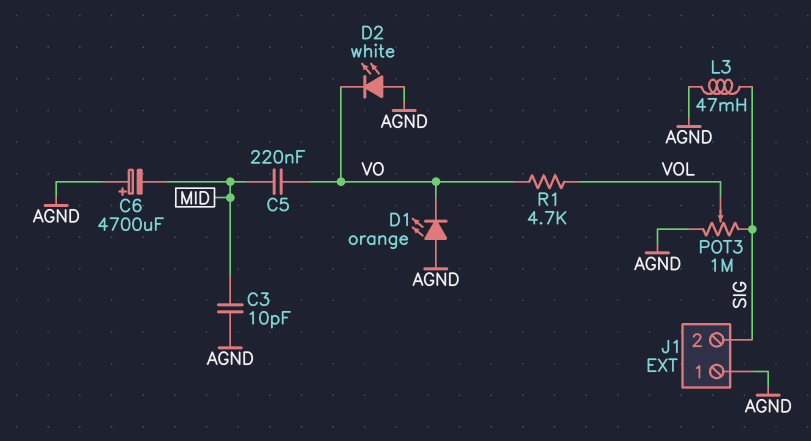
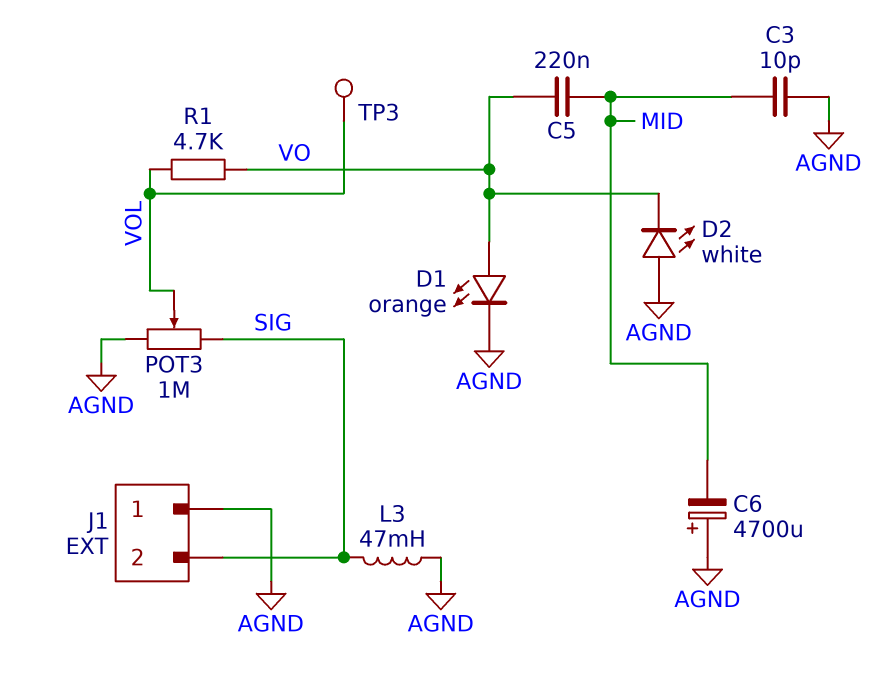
D1: LED orange (A AGND, K VO) -> LED orange (A VO, K AGND)
TP3: none -> test point (VOL)

